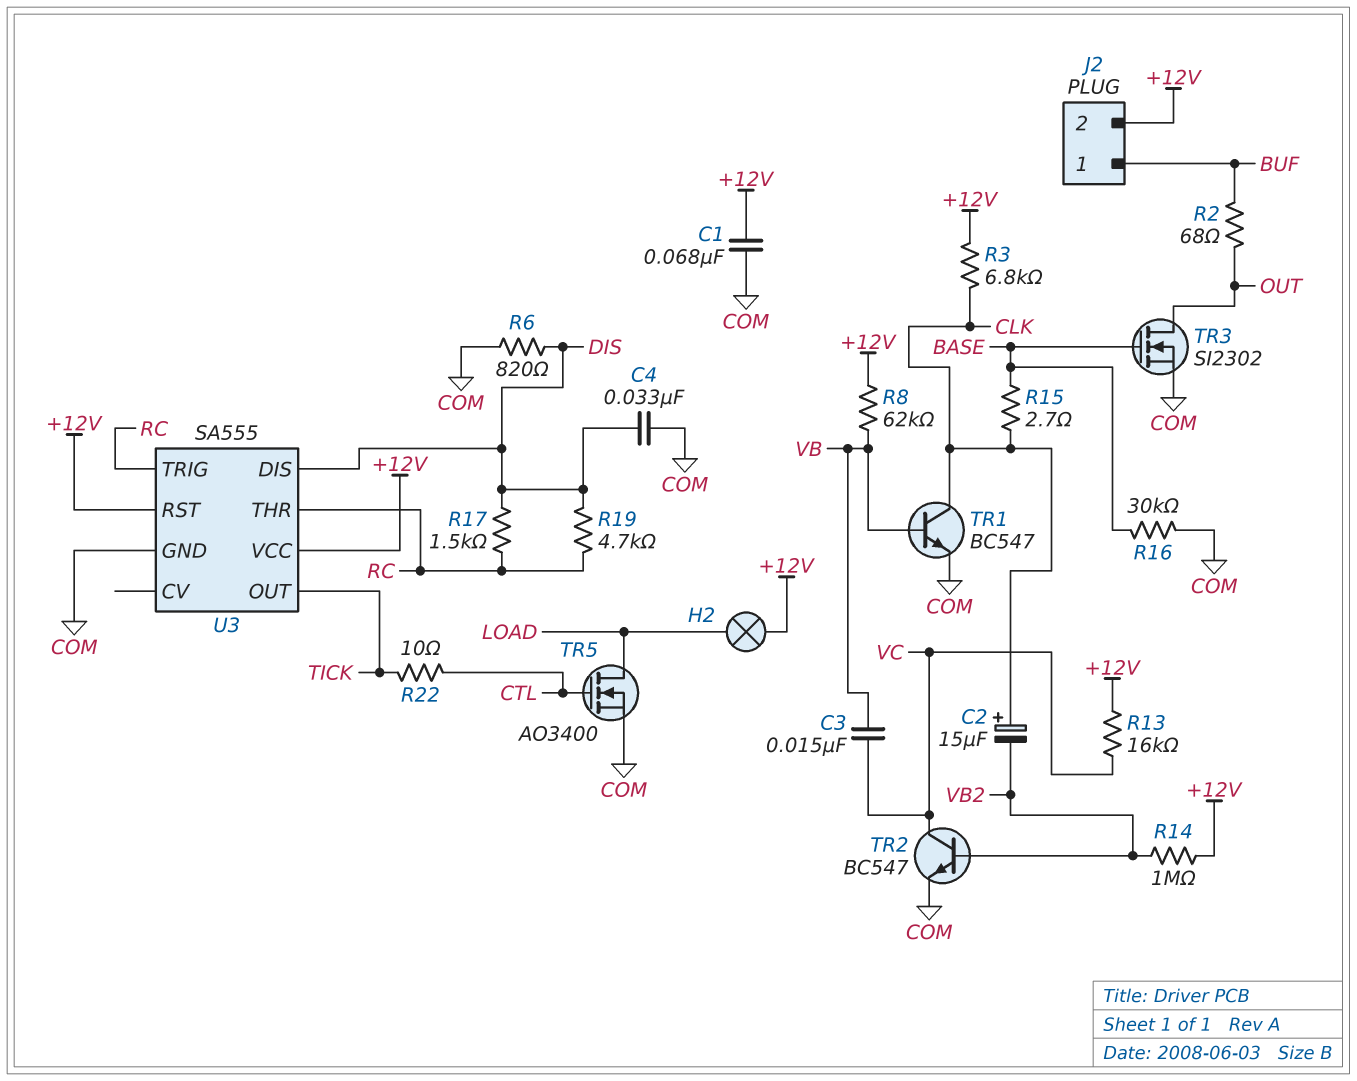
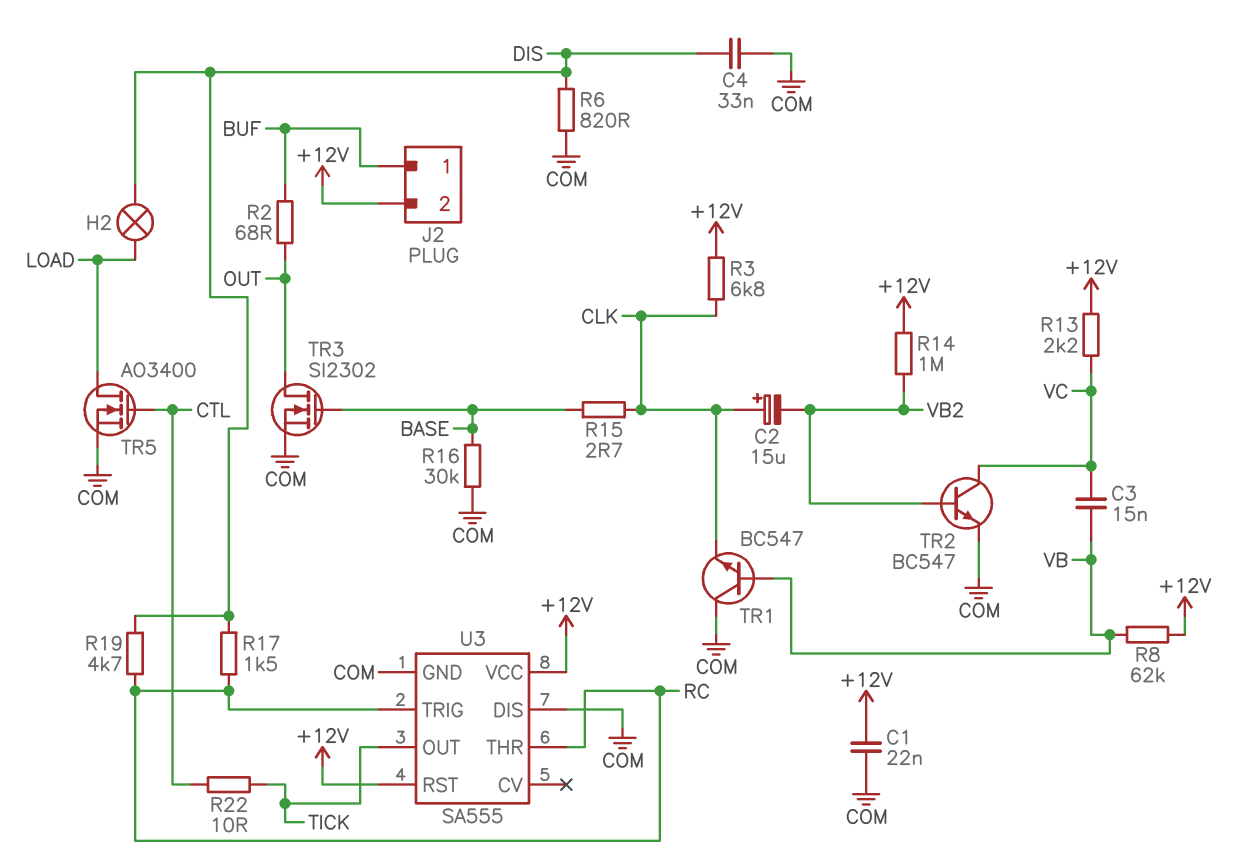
C1: 68nF (+12V, COM) -> 22nF (+12V, COM)
H2: lamp (+12V, LOAD) -> lamp (DIS, LOAD)
R13: 16k (+12V, VC) -> 2.2k (+12V, VC)
TR1: NPN BC547 (B VB, C CLK, E COM) -> NPN BC547 (B VB, C COM, E CLK)
U3 pin DIS: DIS -> COM

